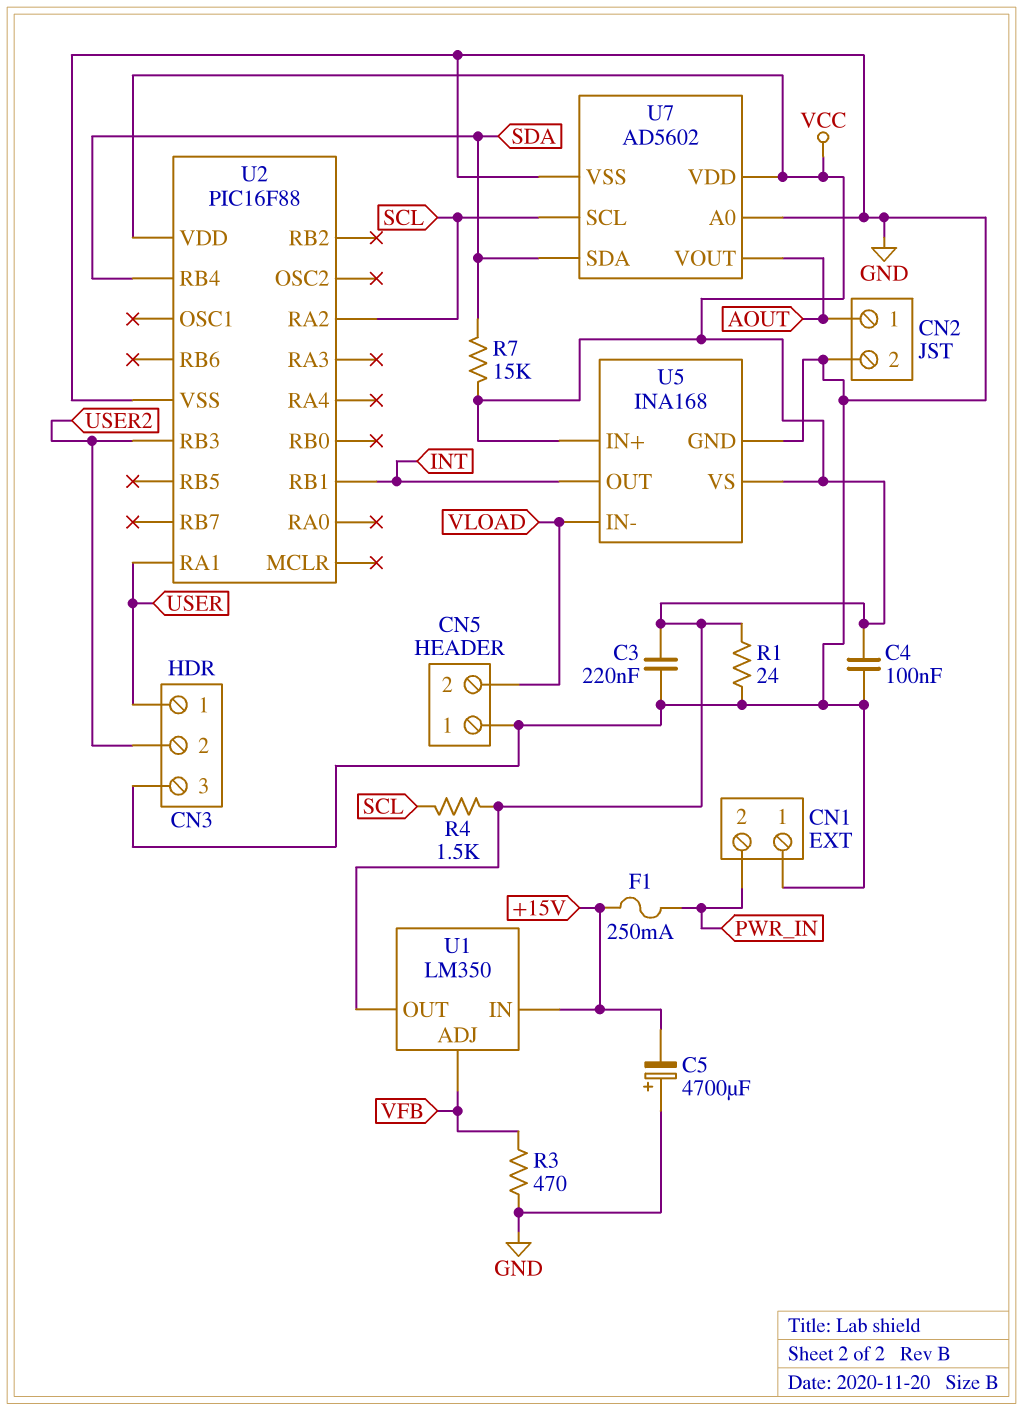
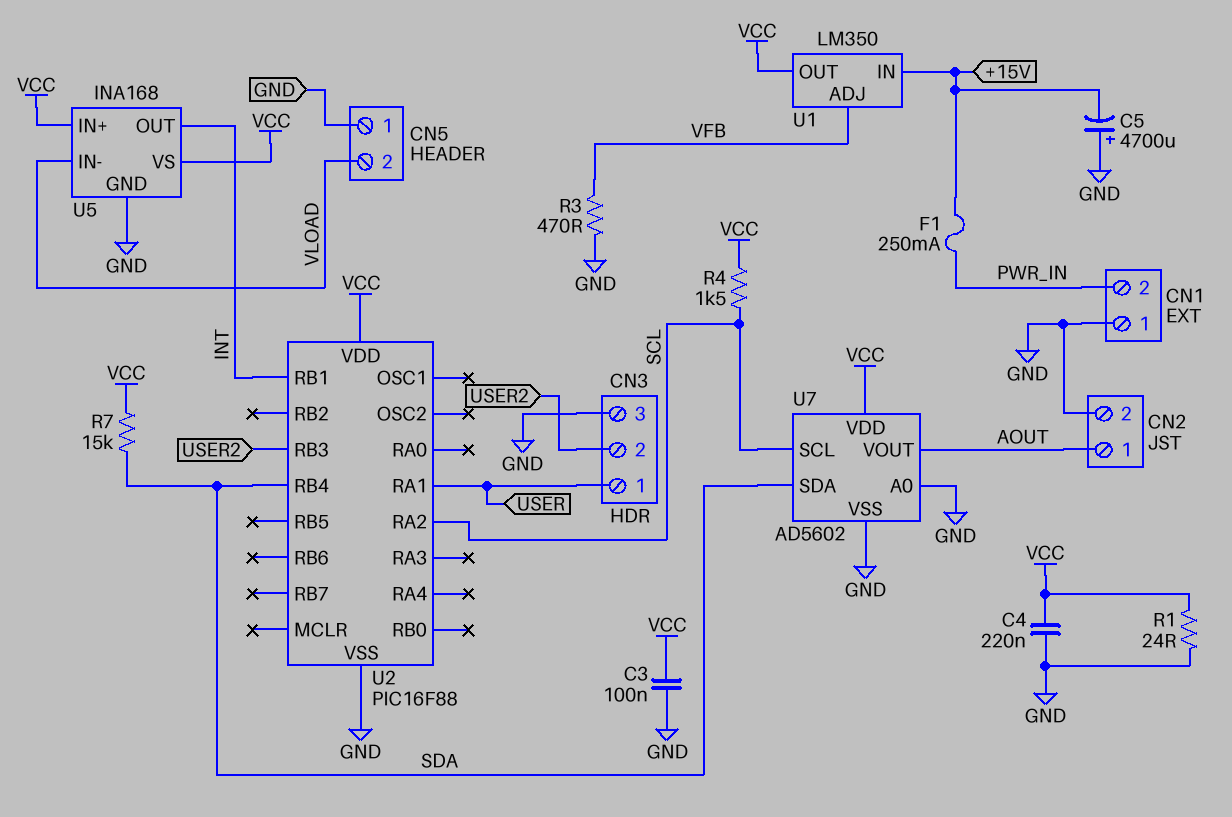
C3: 220nF (GND, VCC) -> 100nF (GND, VCC)
C4: 100nF (GND, VCC) -> 220nF (GND, VCC)

